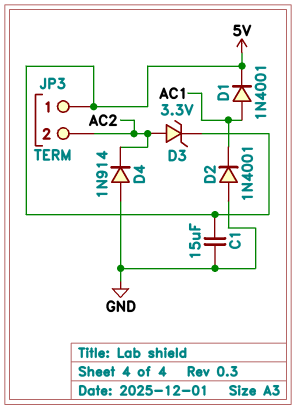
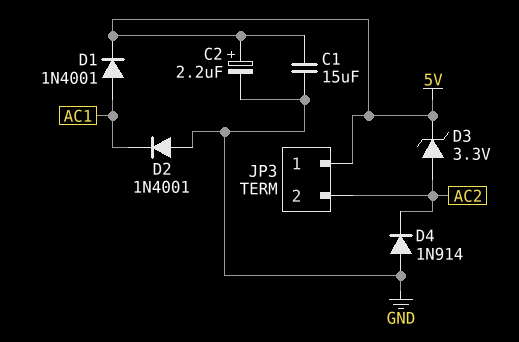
C2: none -> 2.2uF (plus 5V, minus GND)

